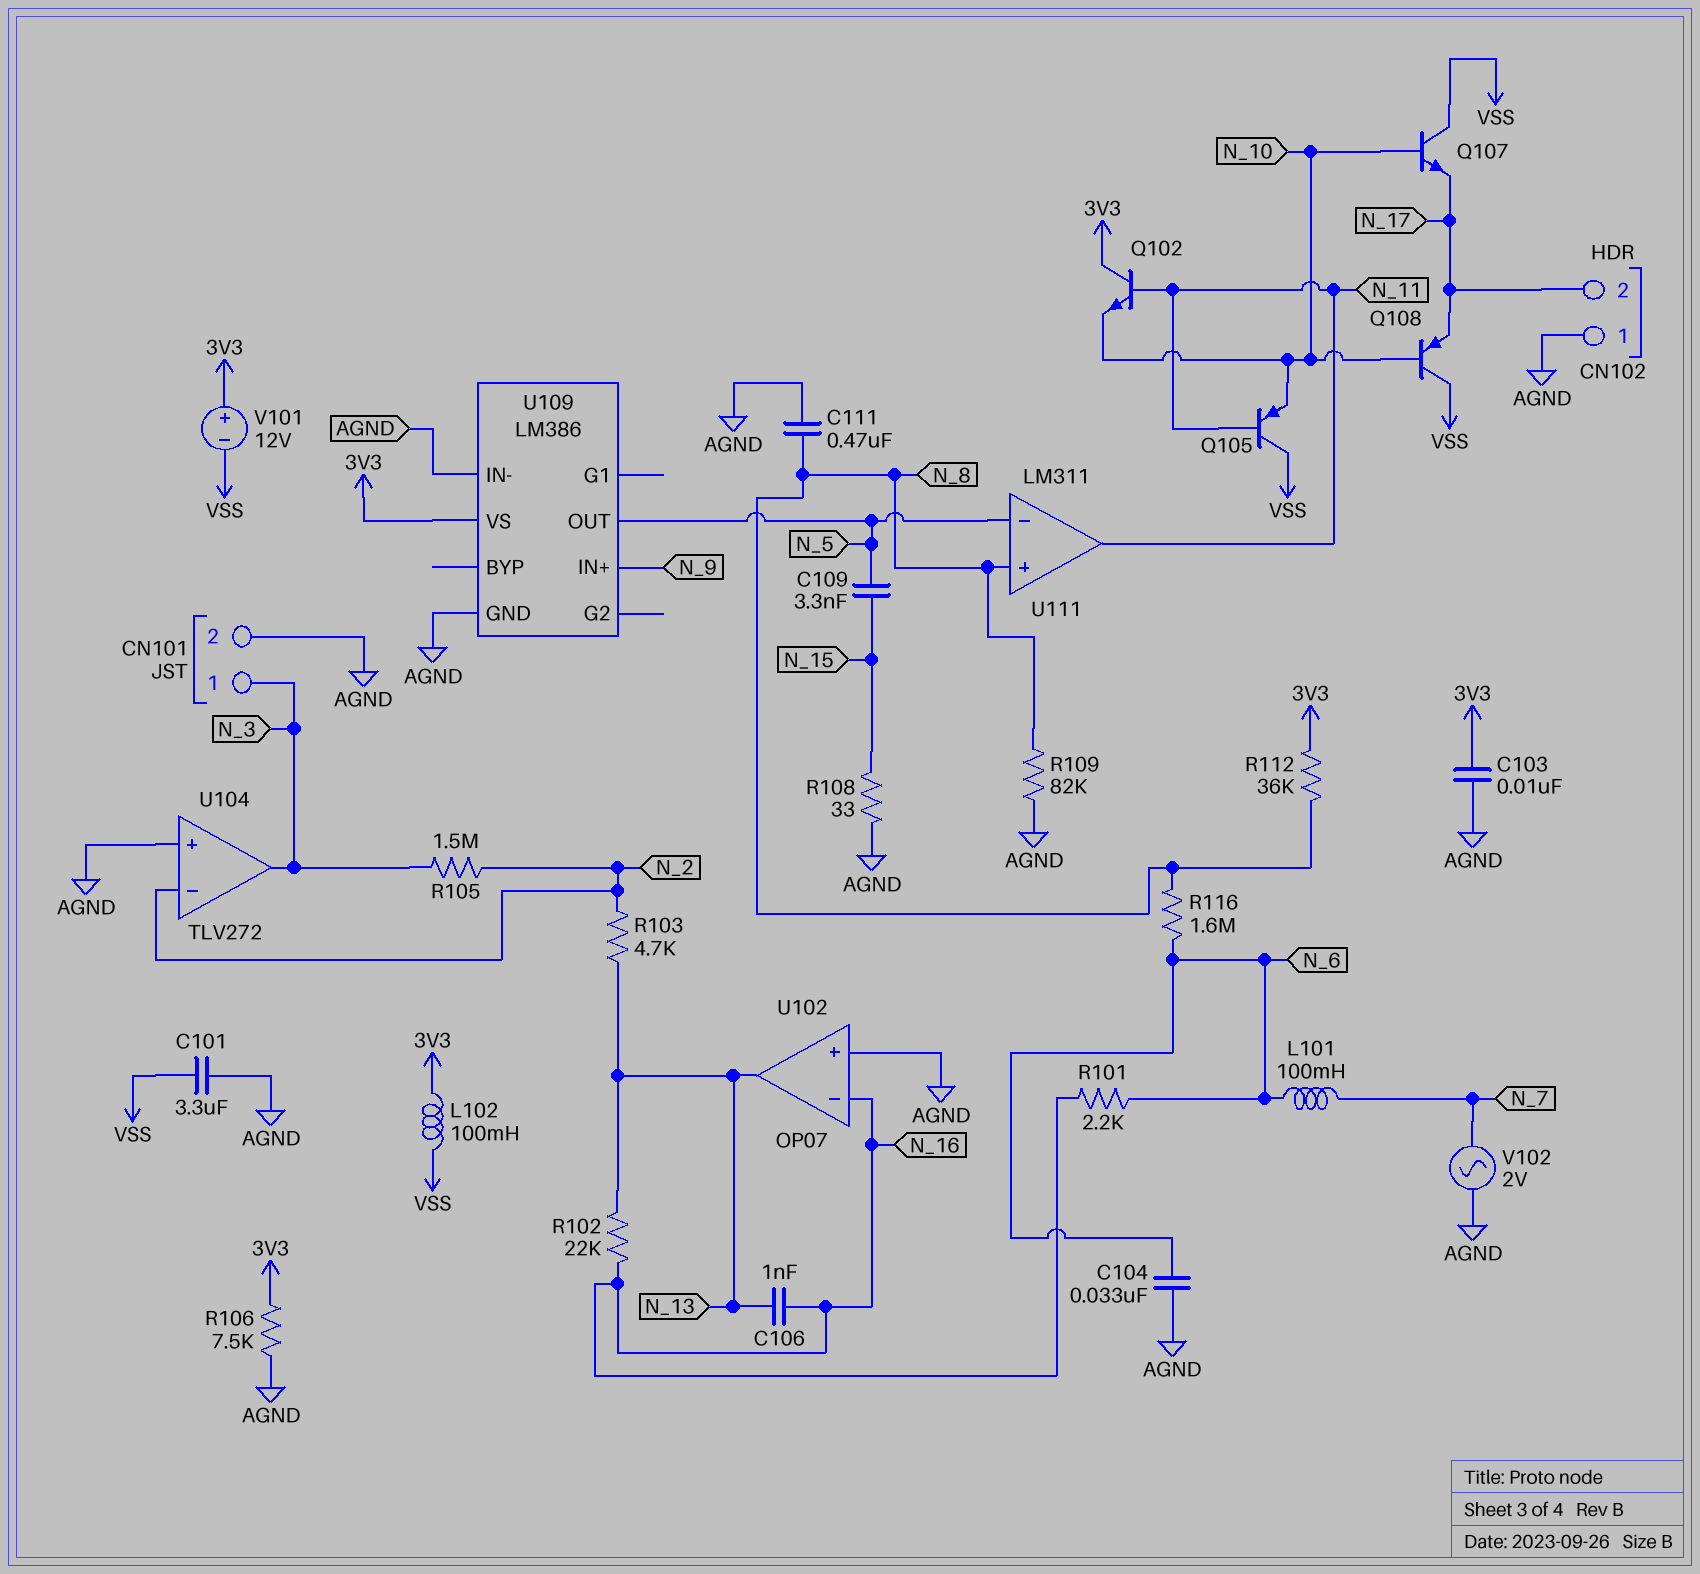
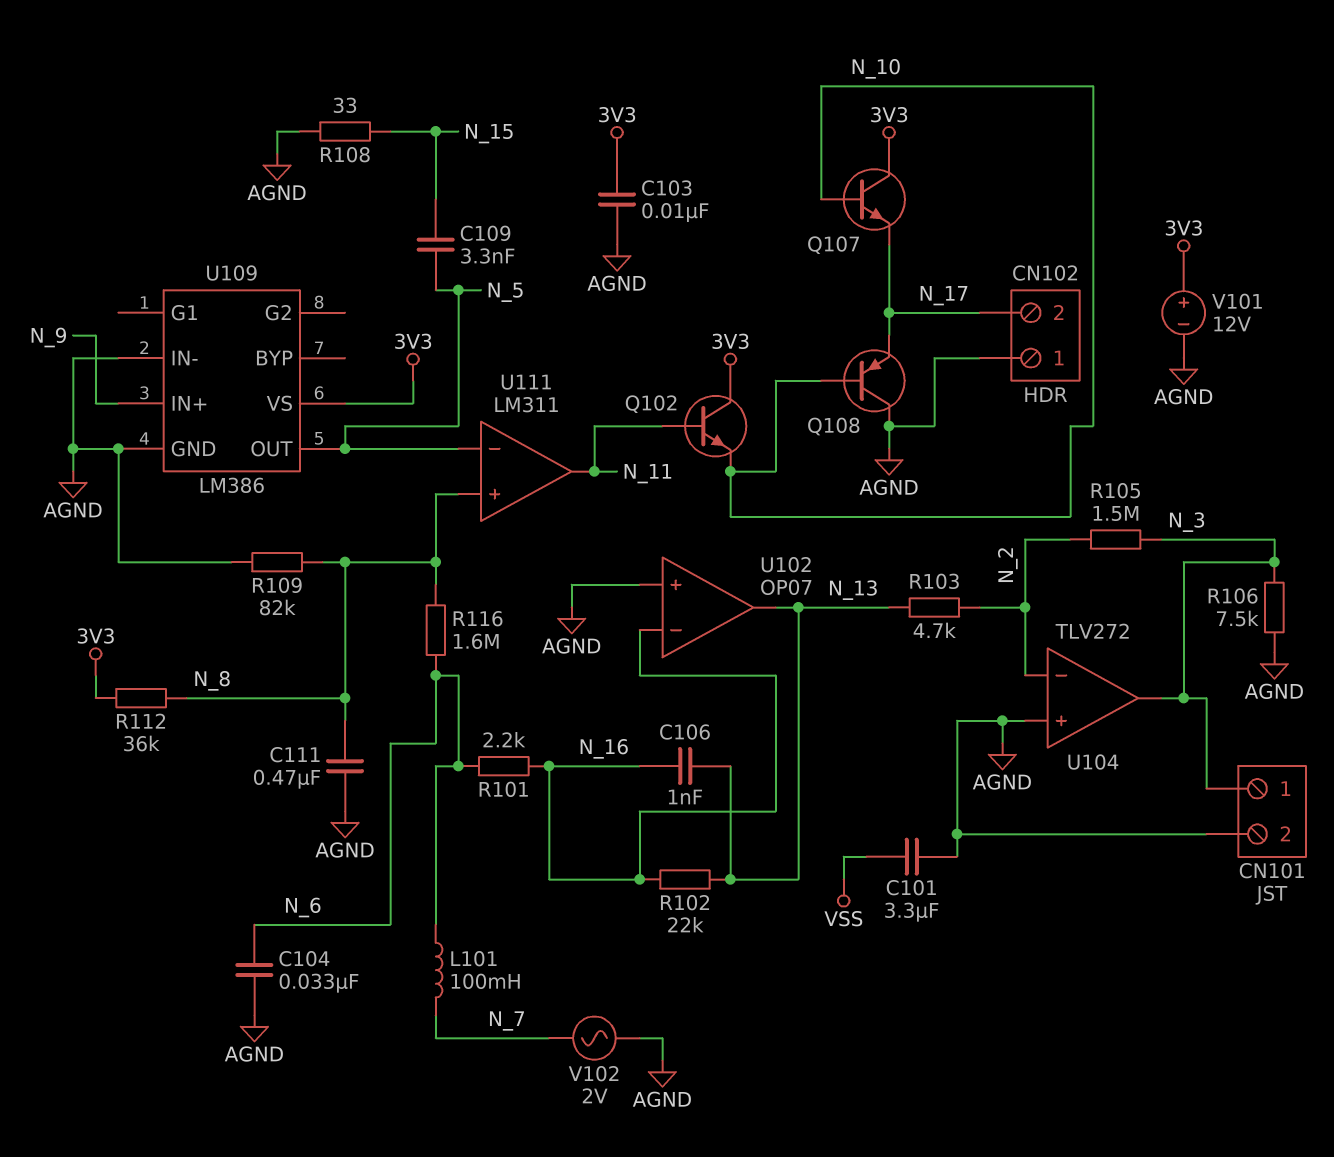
L102: 100mH (3V3, VSS) -> none
Q105: PNP (B N_11, C VSS, E N_10) -> none
Q107: NPN (B N_10, C VSS, E N_17) -> NPN (B N_10, C 3V3, E N_17)
Q108: PNP (B N_10, C VSS, E N_17) -> PNP (B N_10, C AGND, E N_17)
R106: 7.5k (3V3, AGND) -> 7.5k (AGND, N_3)
V101: 12V (plus 3V3, minus VSS) -> 12V (plus 3V3, minus AGND)

